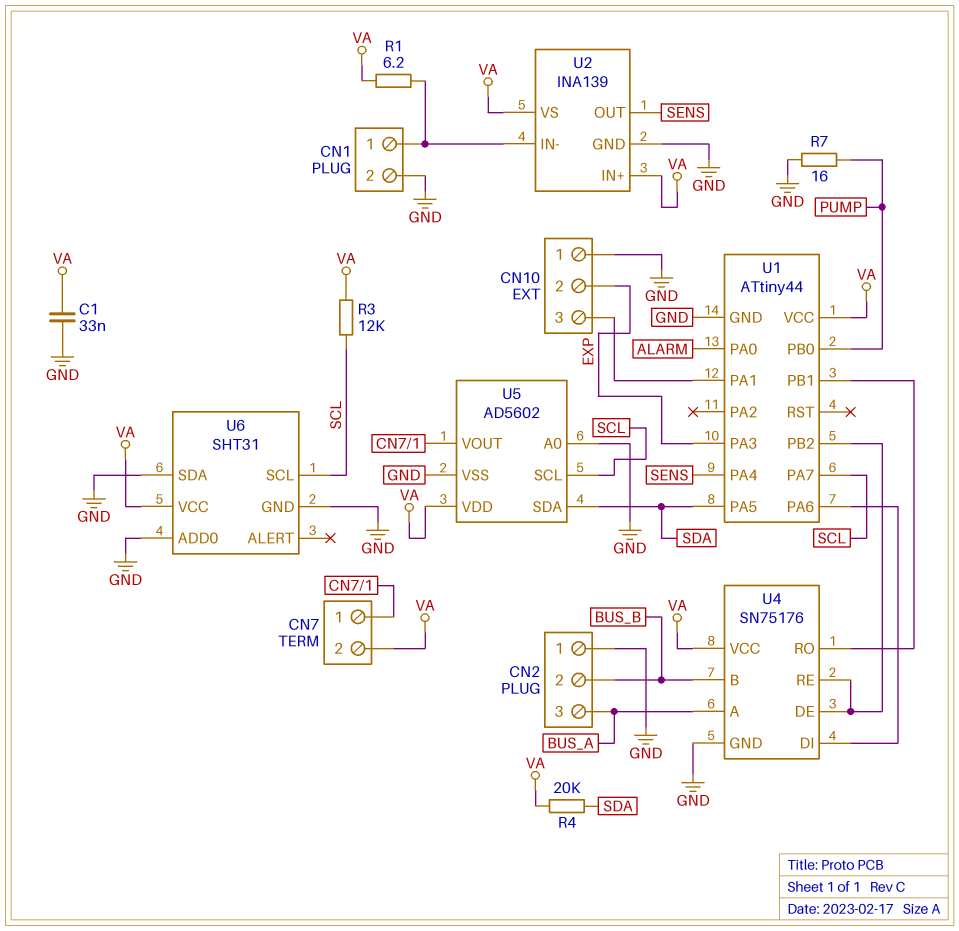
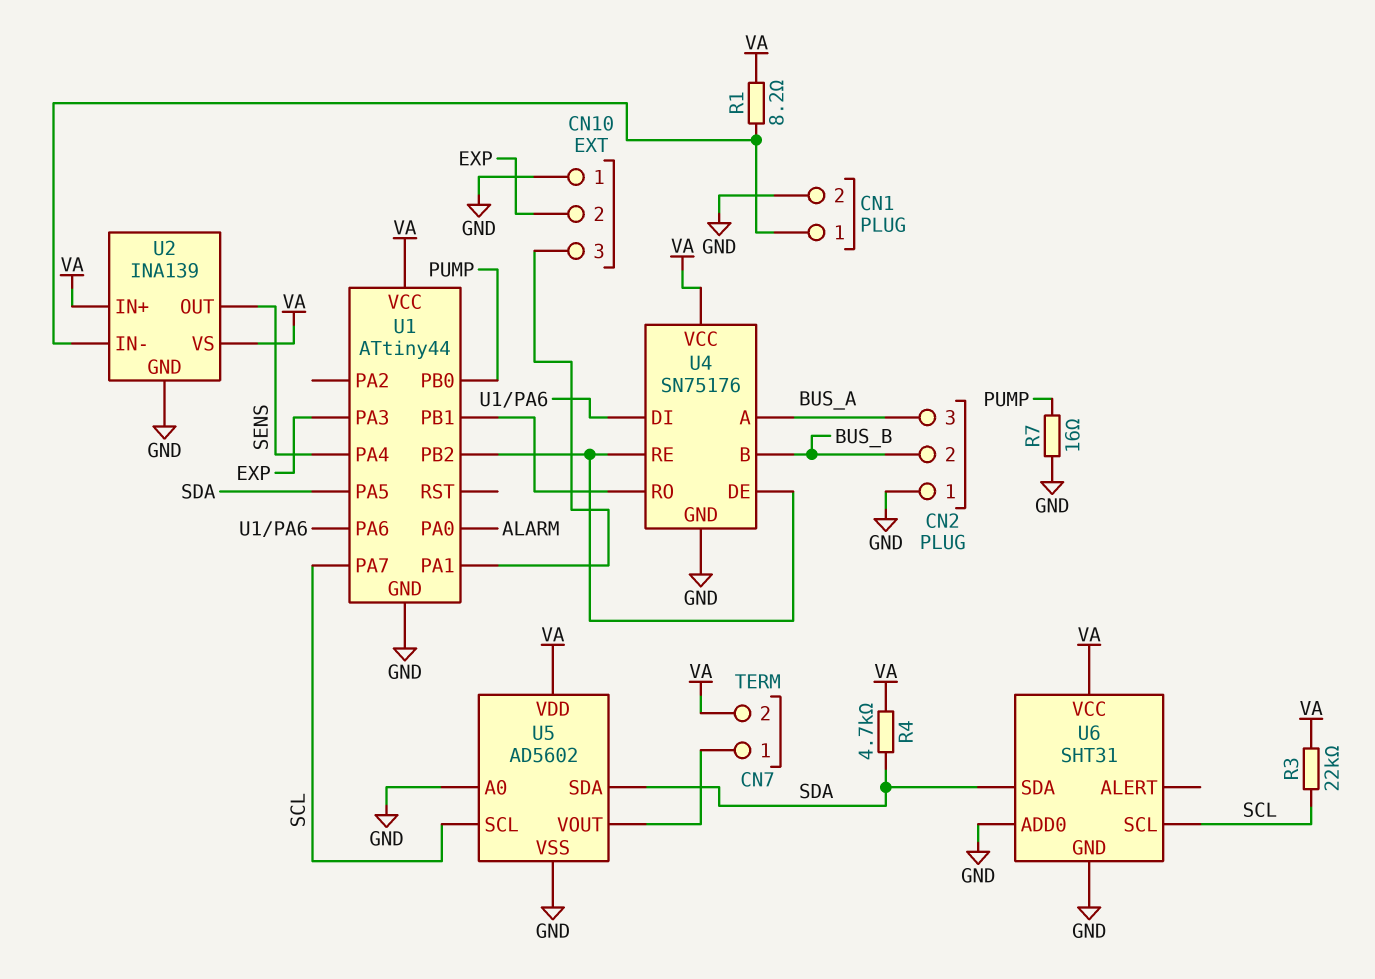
C1: 33nF (GND, VA) -> none
R1: 6.2 (CN1/1, VA) -> 8.2 (CN1/1, VA)
R3: 12k (SCL, VA) -> 22k (SCL, VA)
R4: 20k (SDA, VA) -> 4.7k (SDA, VA)
U6 pin SDA: GND -> SDA

